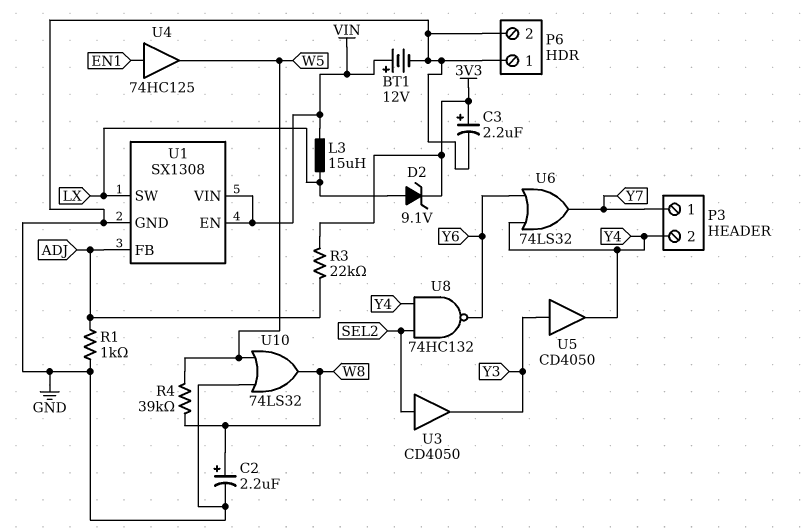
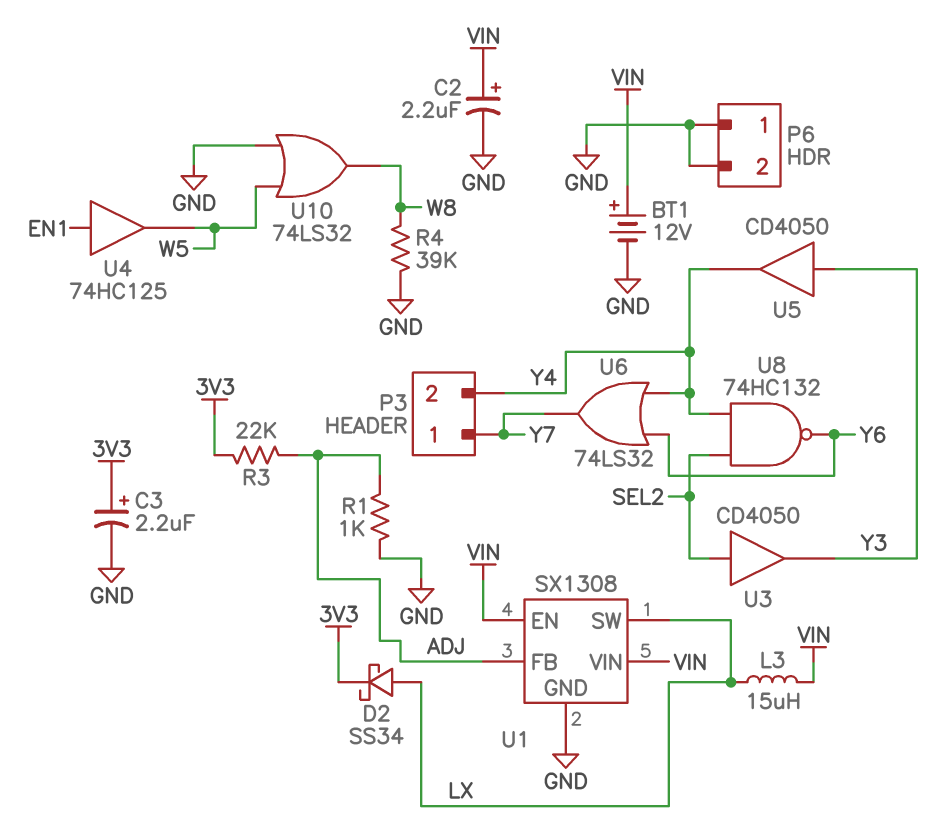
C2: 2.2uF (plus W8, minus GND) -> 2.2uF (plus VIN, minus GND)
D2: zener 9.1V (A LX, K 3V3) -> schottky SS34 (A LX, K 3V3)
R4: 39k (W5, W8) -> 39k (GND, W8)

